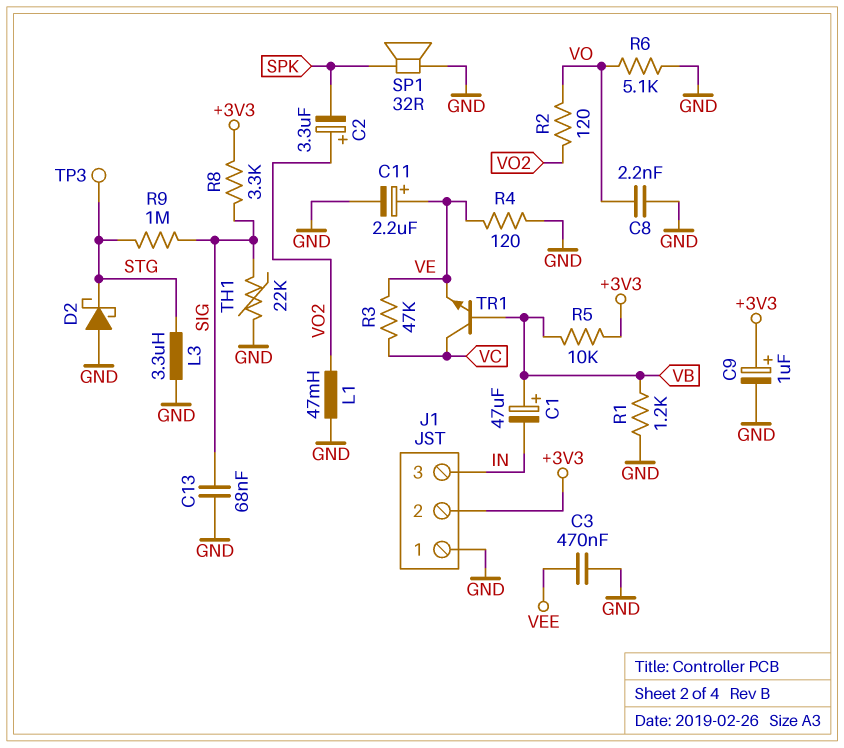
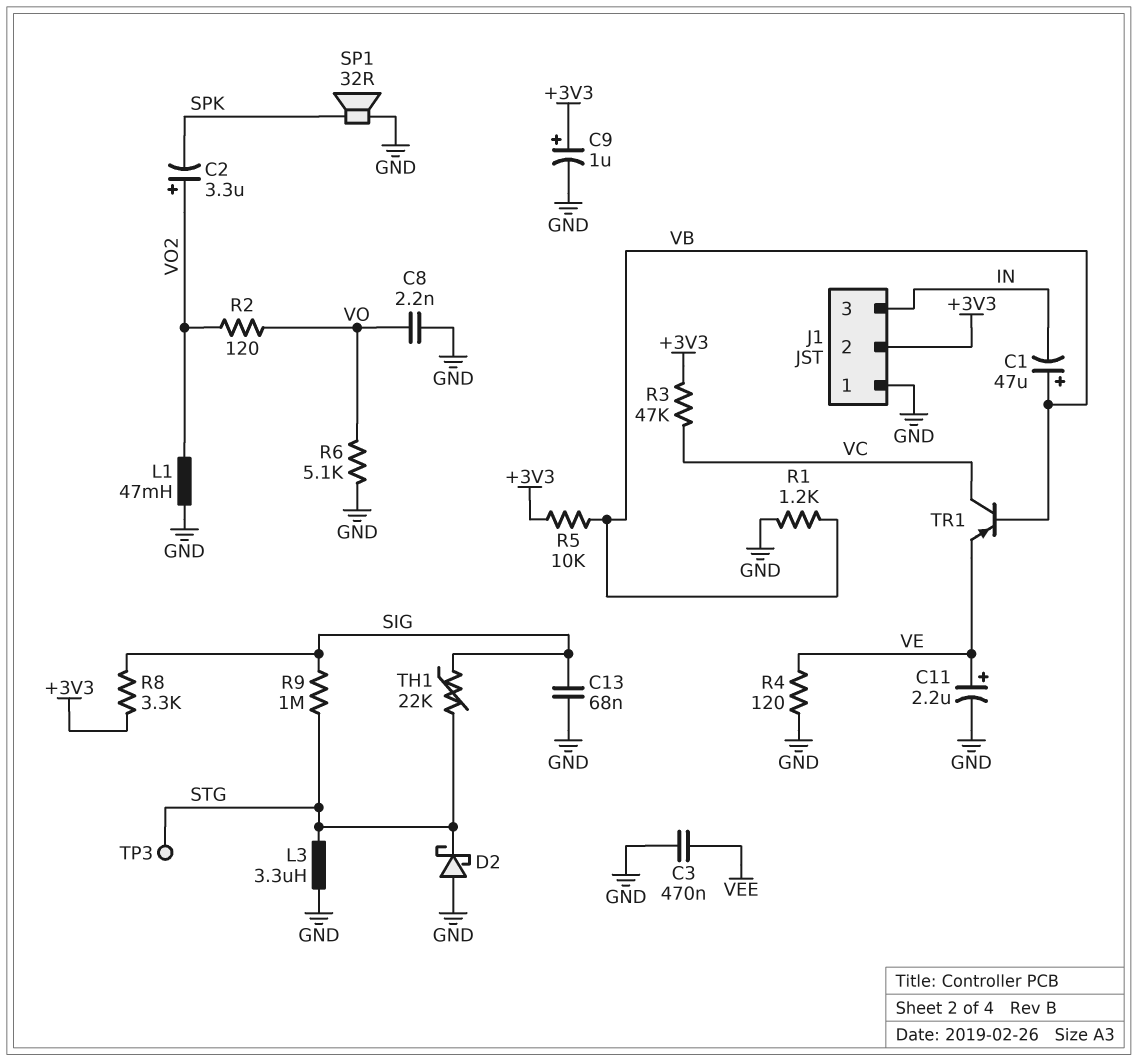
R3: 47k (VC, VE) -> 47k (+3V3, VC)
TH1: 22k (GND, SIG) -> 22k (SIG, STG)
TR1: NPN (B VB, C VC, E VE) -> PNP (B VB, C VC, E VE)

